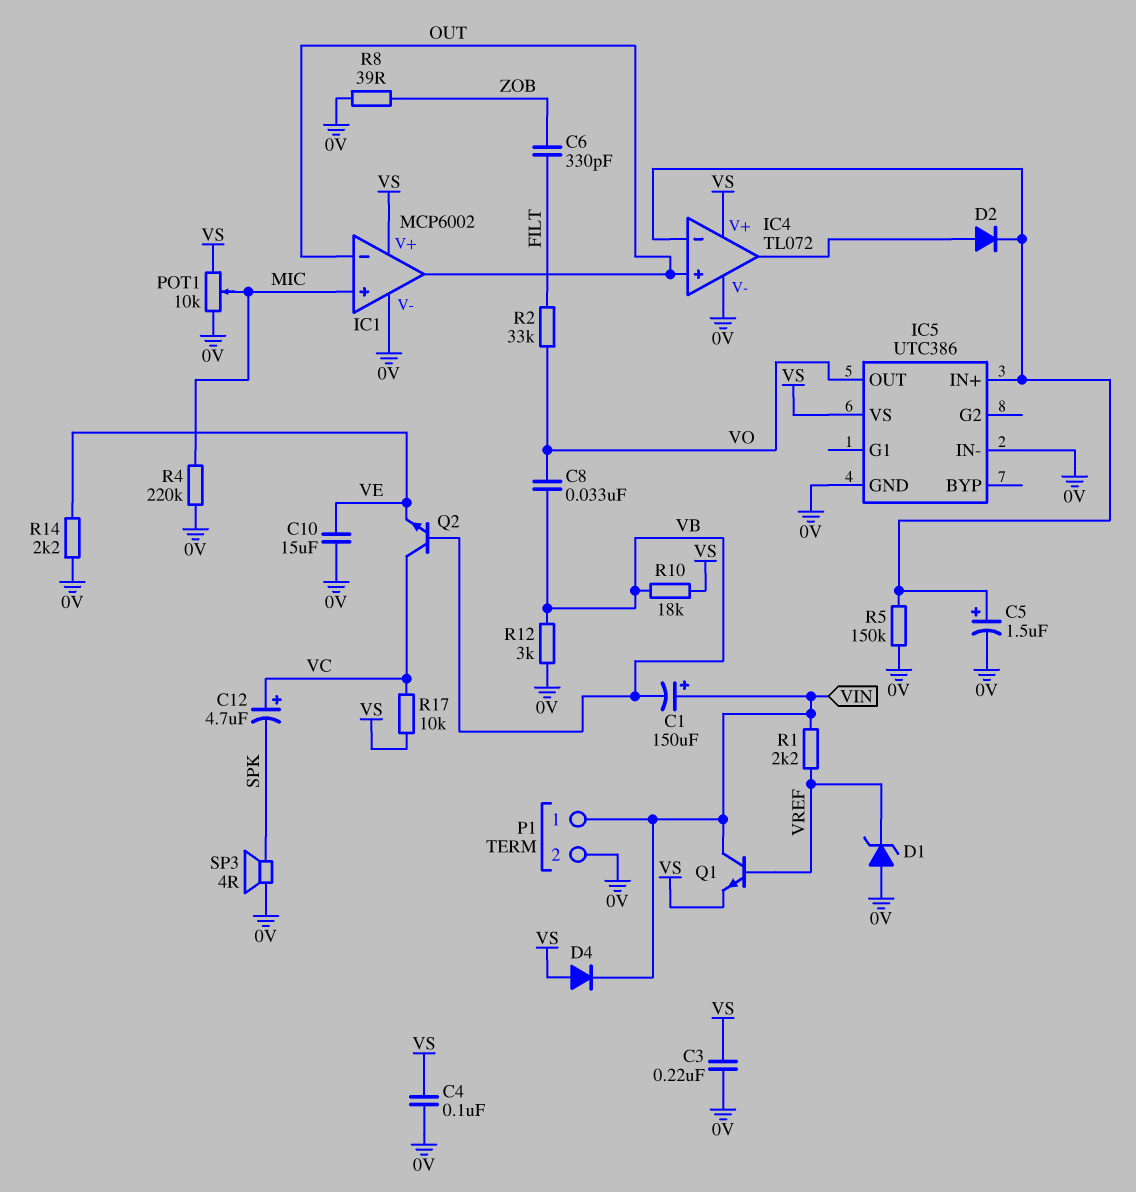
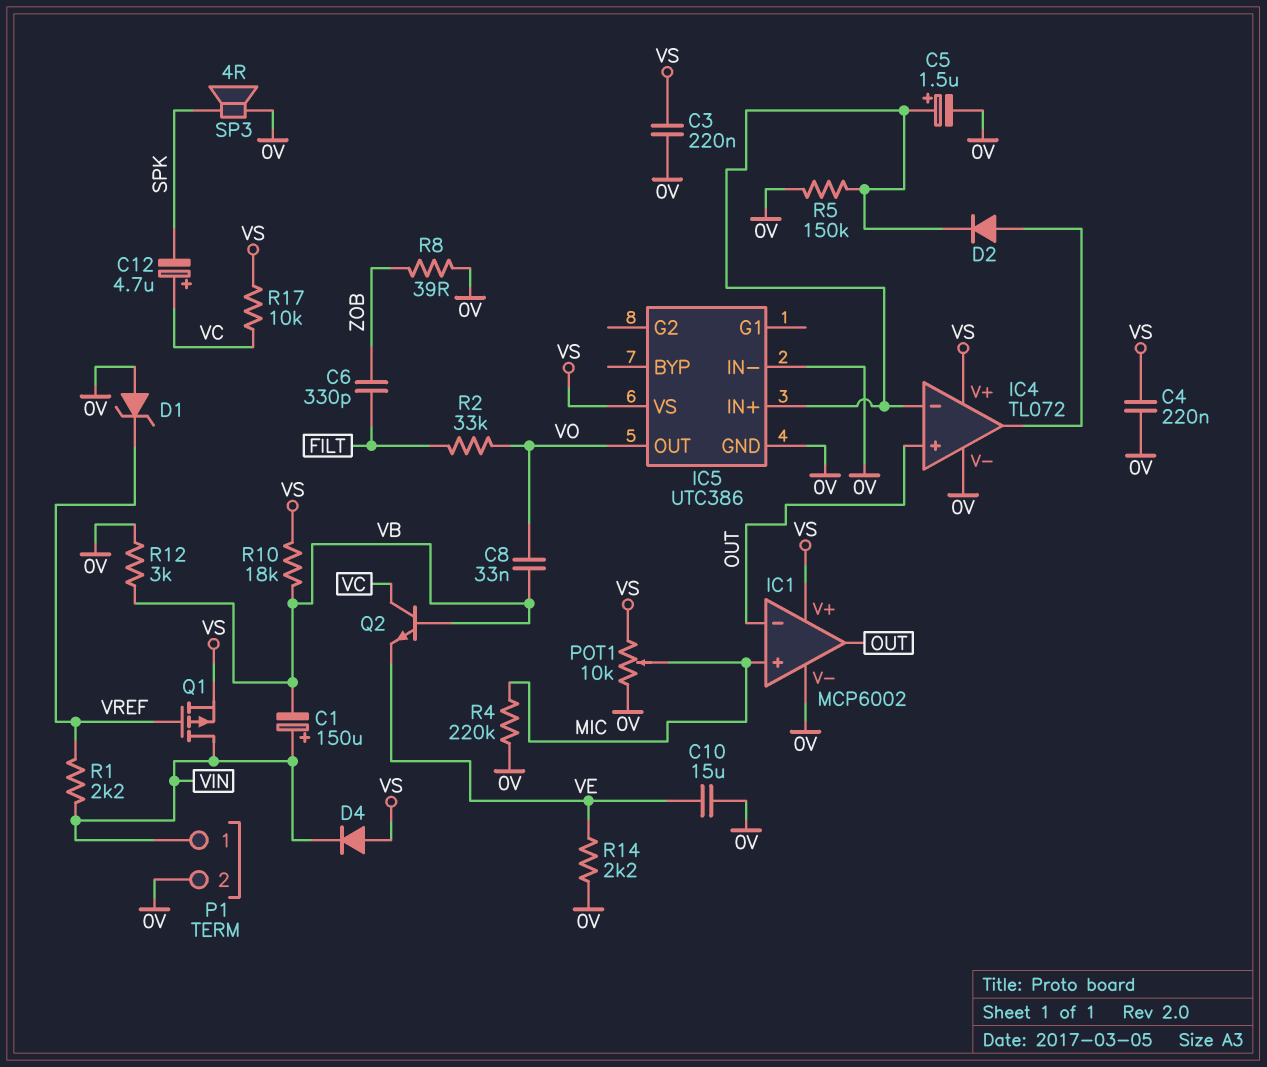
C4: 100nF (0V, VS) -> 220nF (0V, VS)
Q1: NPN (B VREF, C VIN, E VS) -> PMOS (G VREF, D VIN, S VS)

